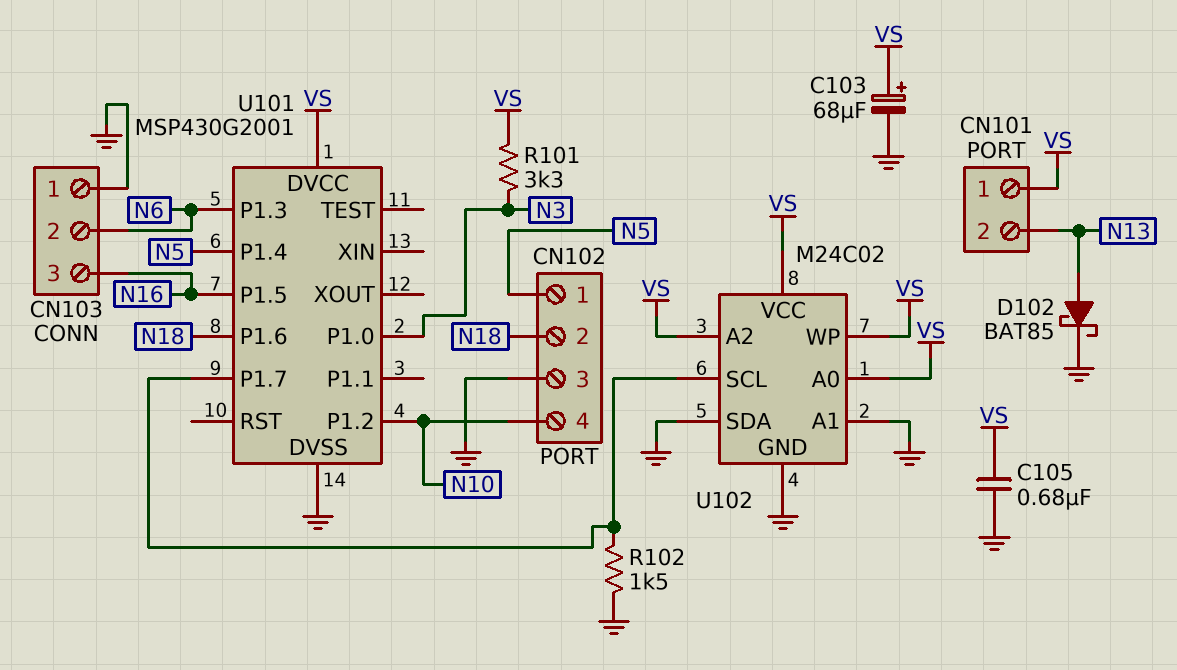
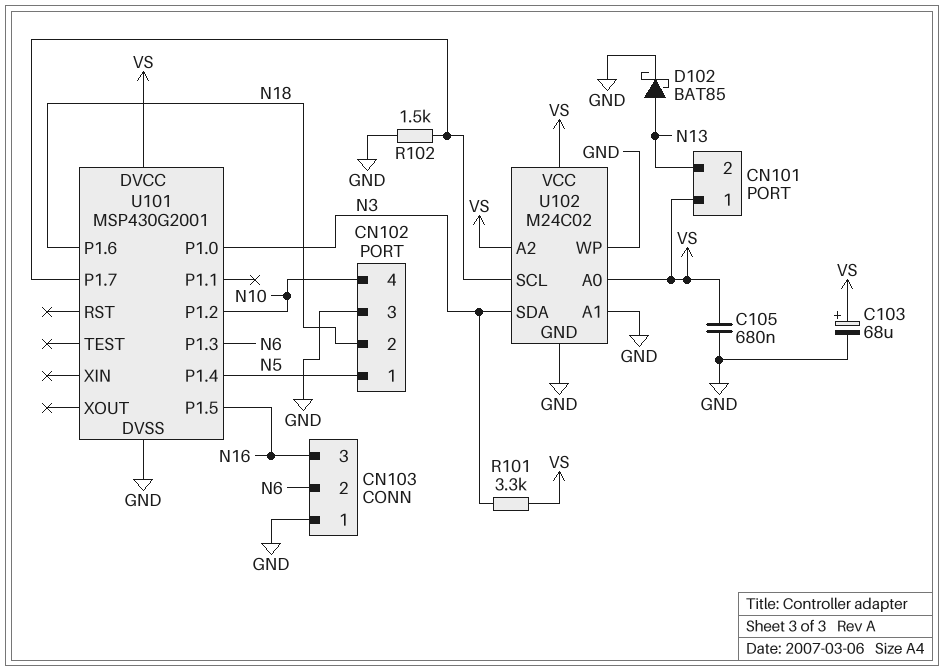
U102 pin SDA: GND -> N3
U102 pin WP: VS -> GND

